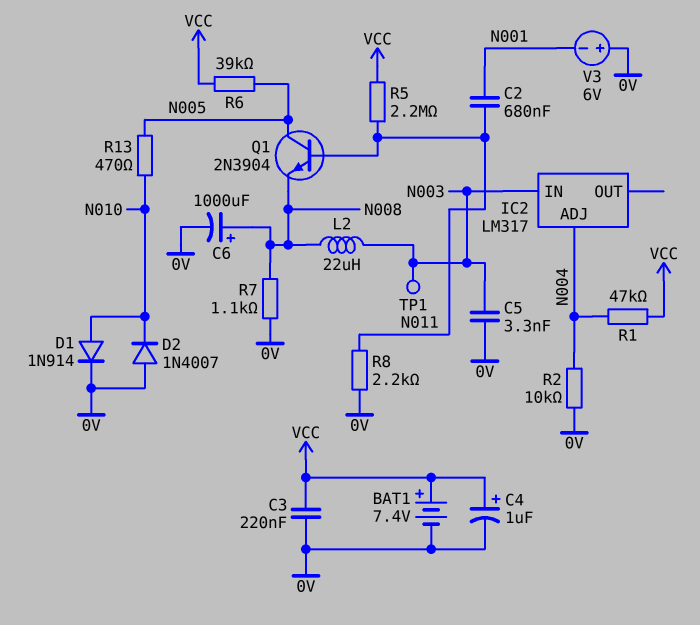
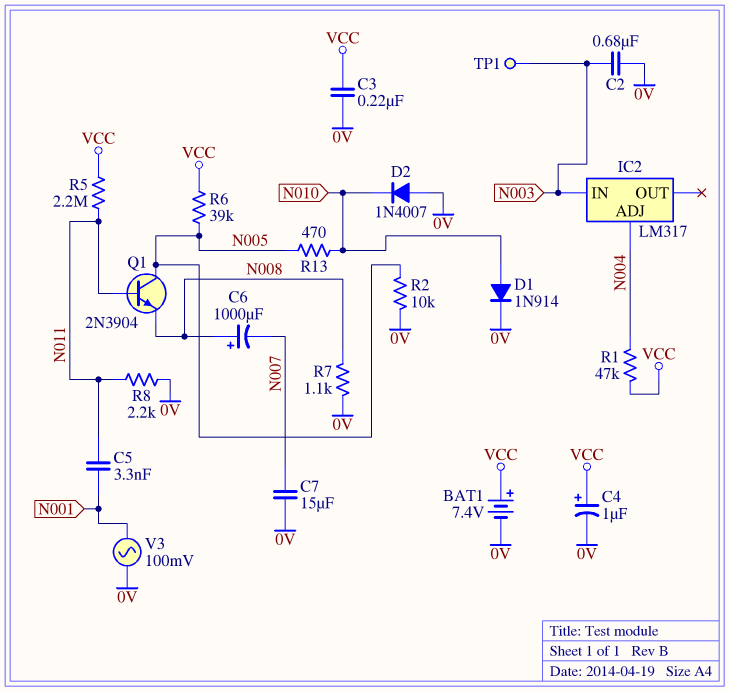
C2: 680nF (N001, N011) -> 680nF (0V, N003)
C5: 3.3nF (0V, N003) -> 3.3nF (N001, N011)
C6: 1000uF (plus N008, minus 0V) -> 1000uF (plus N008, minus N007)
C7: none -> 15uF (0V, N007)
L2: 22uH (N003, N008) -> none
R2: 10k (0V, N004) -> 10k (0V, N005)
V3: 6V (plus 0V, minus N001) -> AC 100mV (0V, N001)

